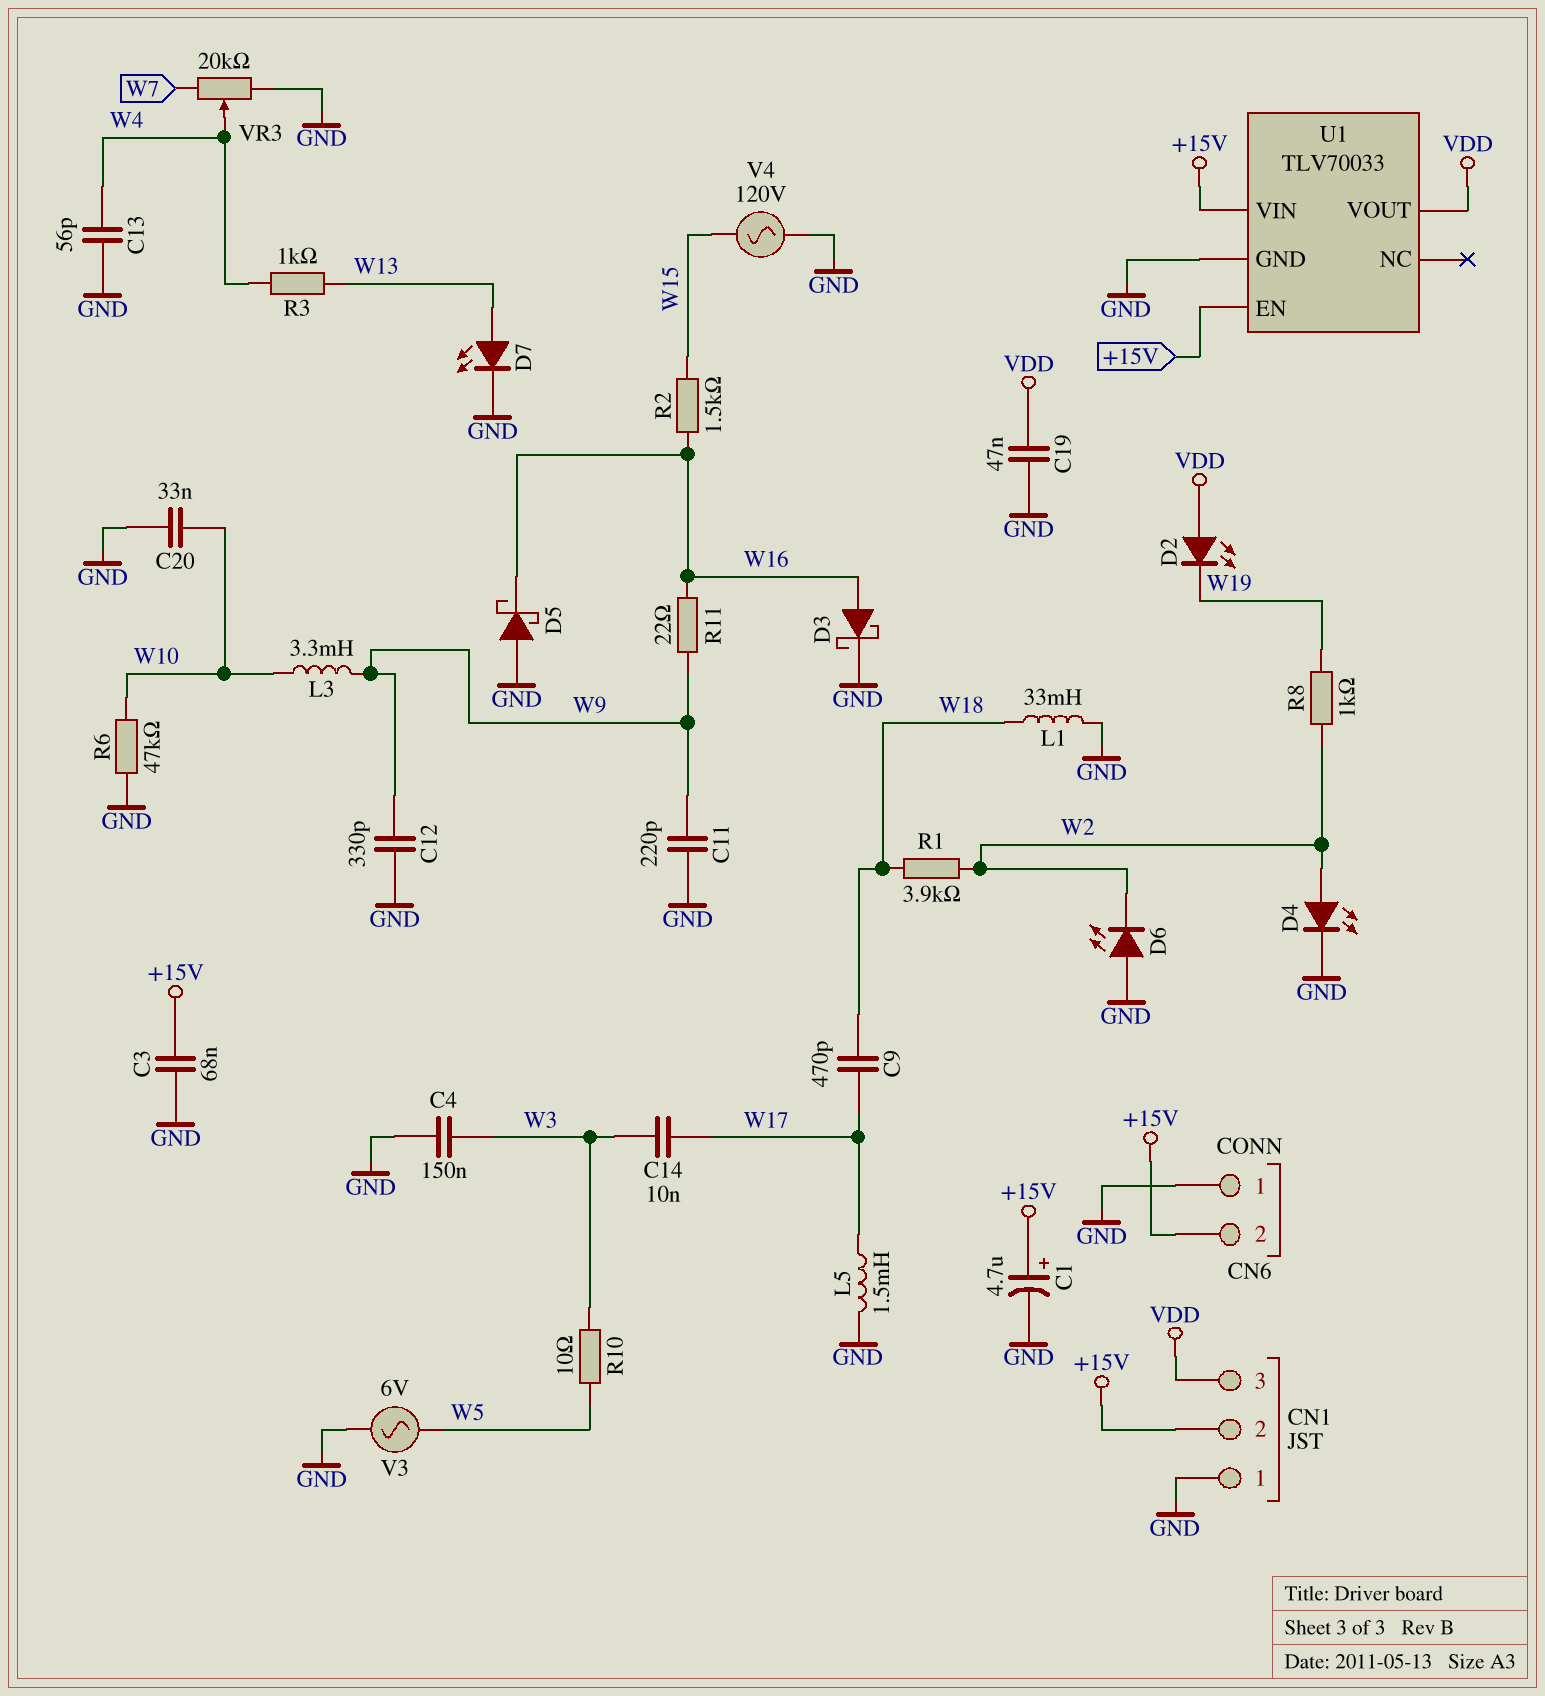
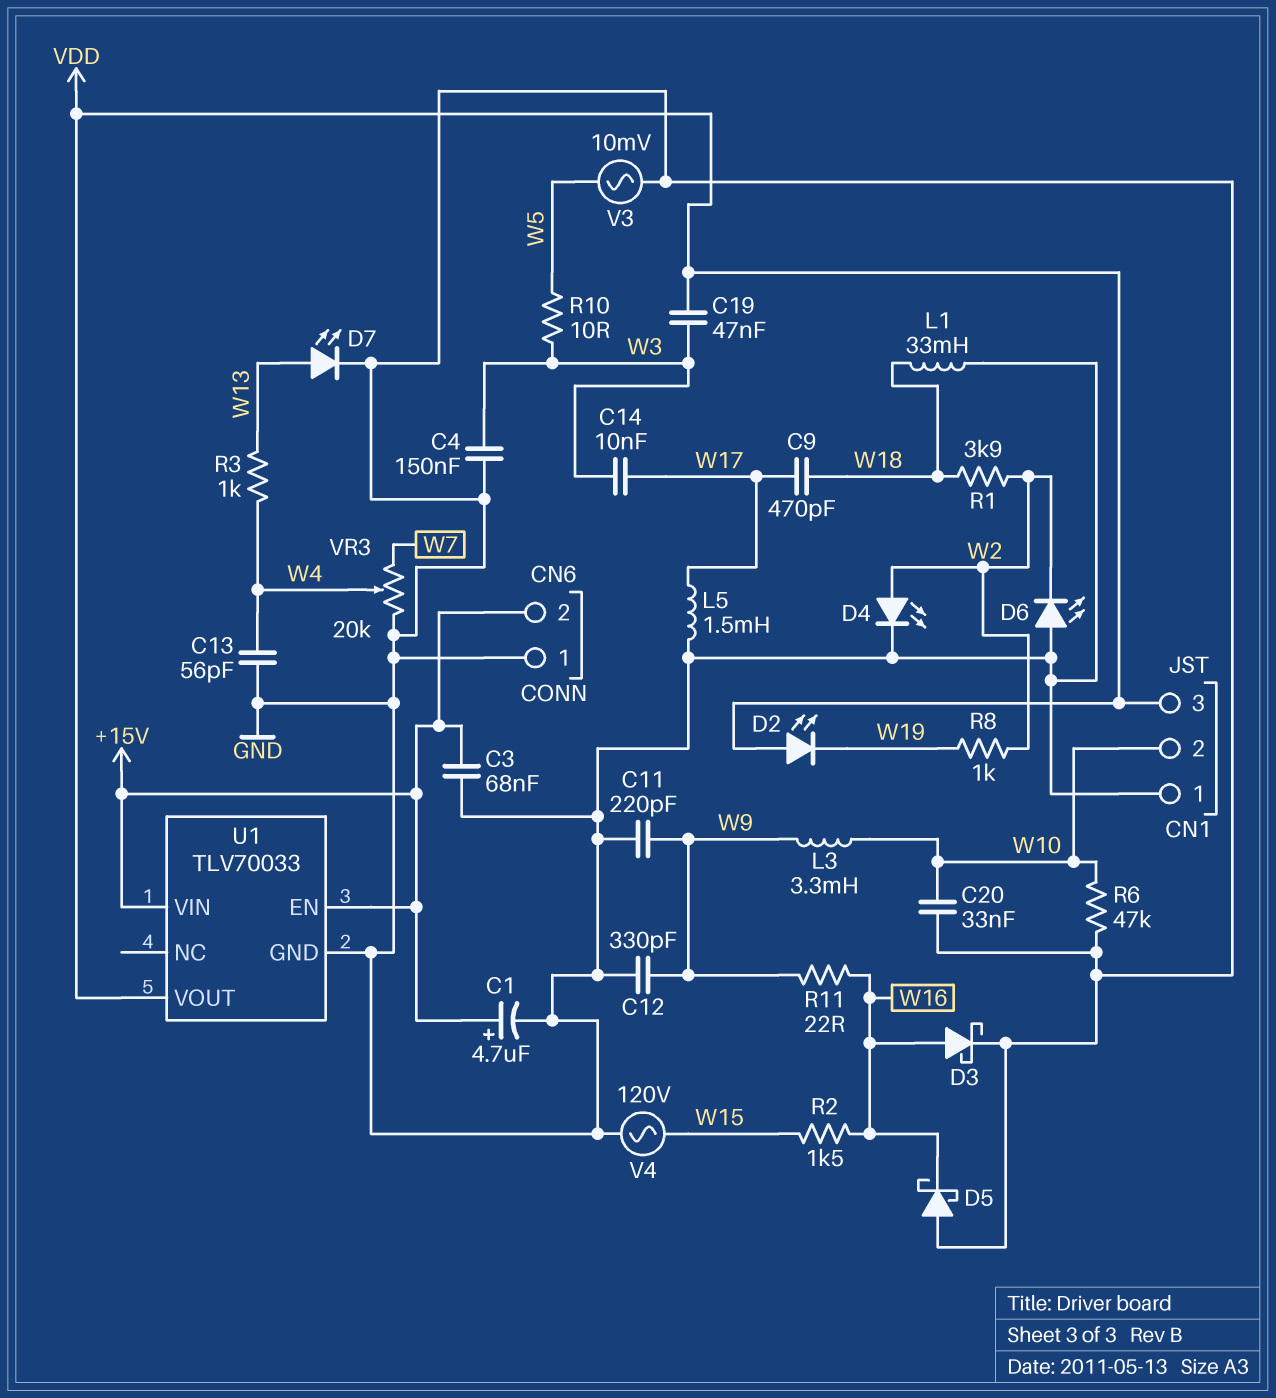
C19: 47nF (GND, VDD) -> 47nF (VDD, W3)
CN1 pin 2: +15V -> W10
V3: AC 6V (GND, W5) -> AC 10mV (GND, W5)

